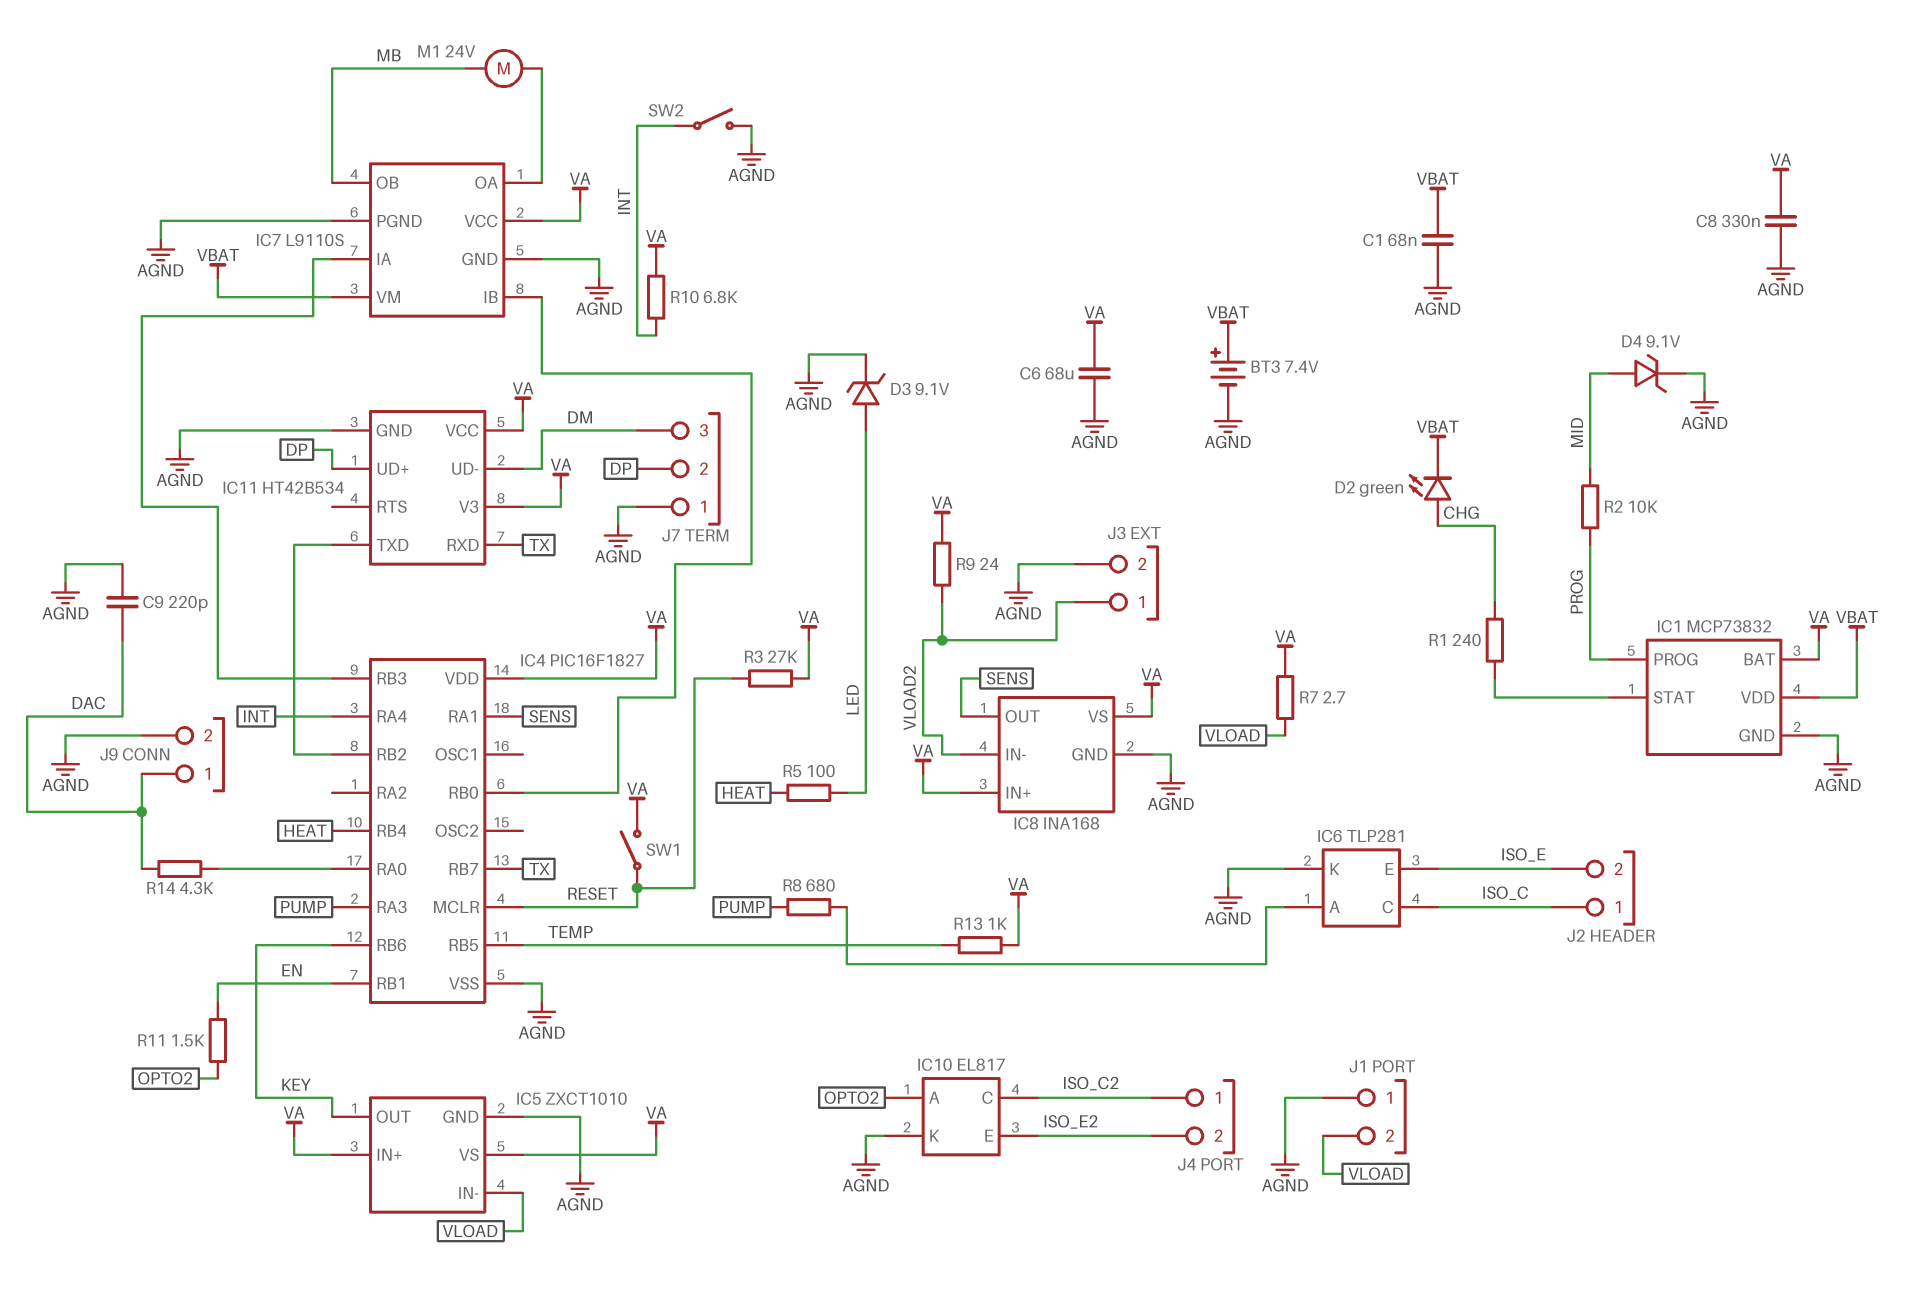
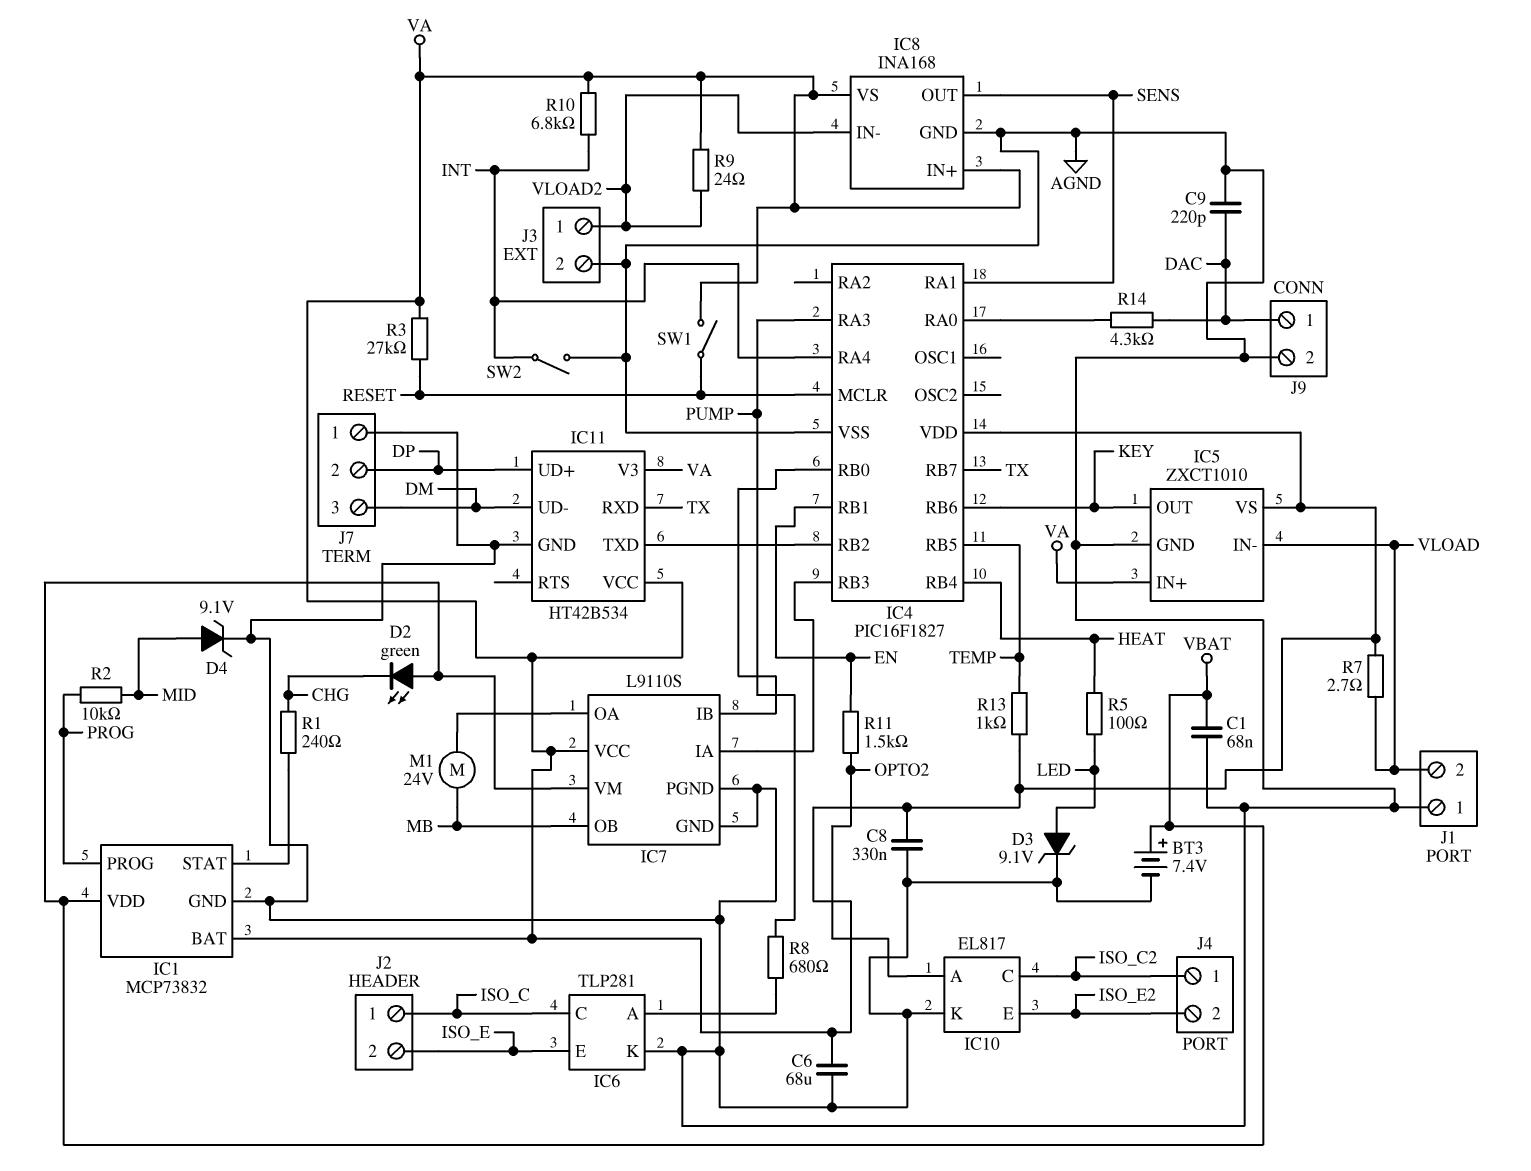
D2: LED green (A CHG, K VBAT) -> LED green (A VBAT, K CHG)

